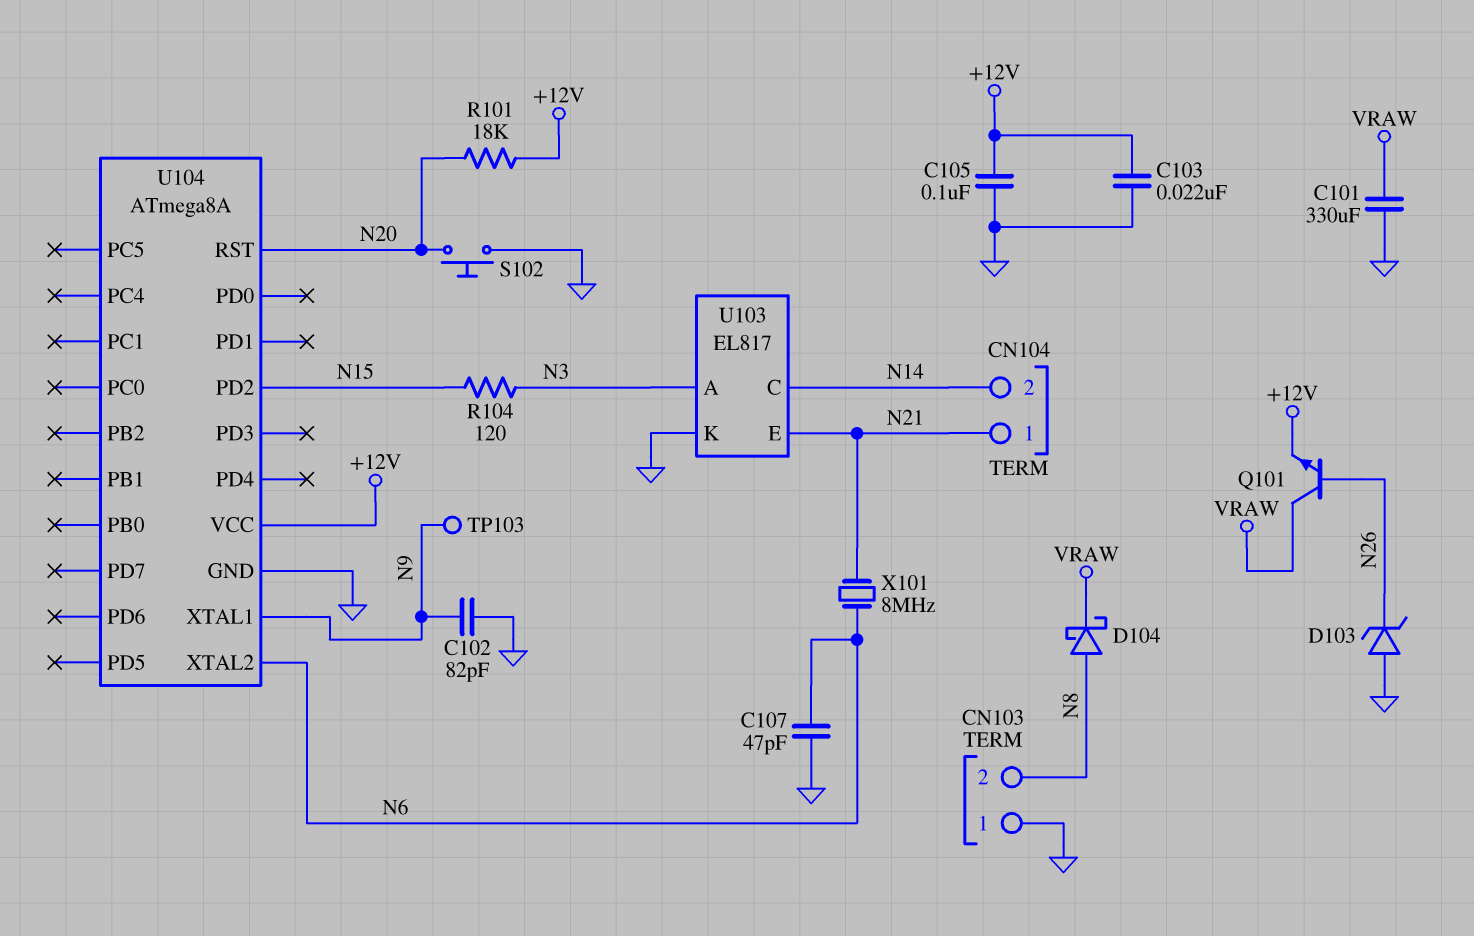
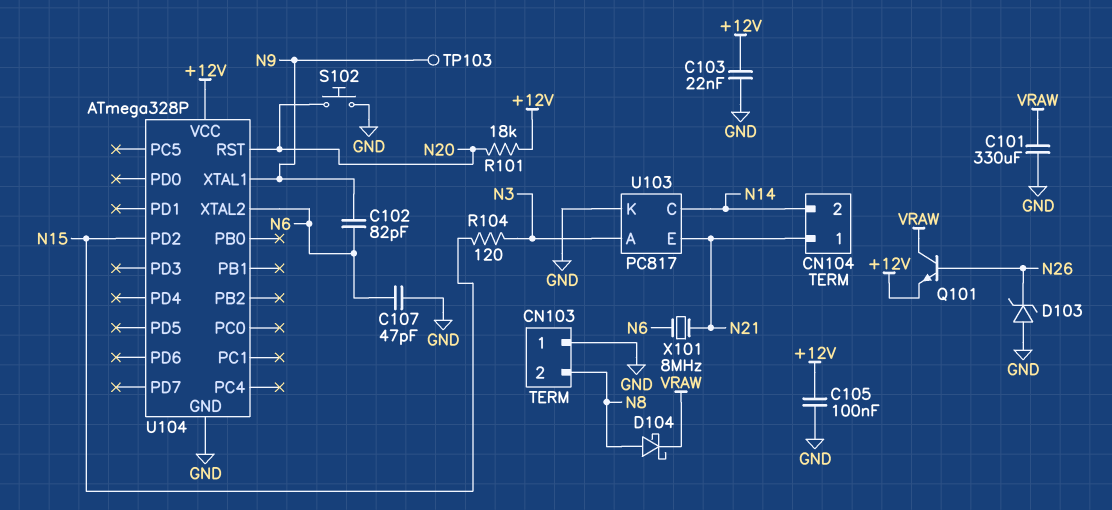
C102: 82pF (GND, N9) -> 82pF (N6, N9)
U103: EL817 -> PC817
U104: ATmega8A -> ATmega328P

